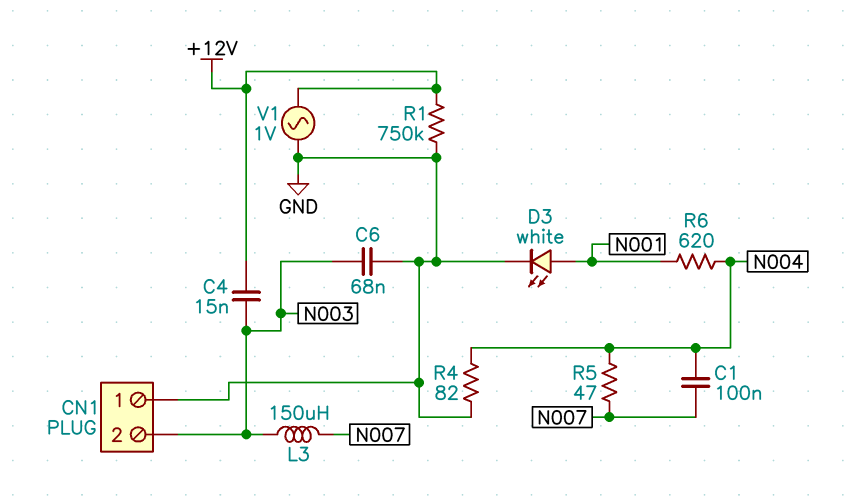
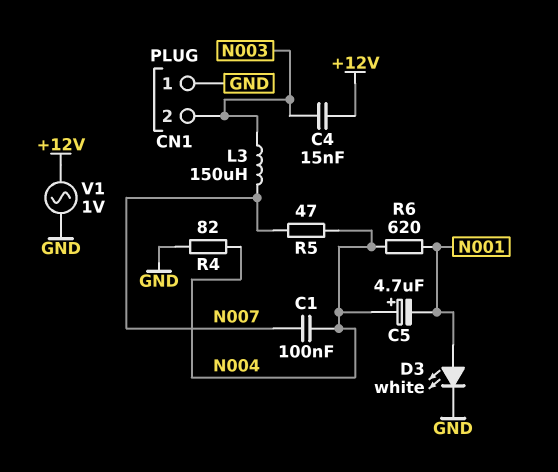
C5: none -> 4.7uF (plus N004, minus N001)
C6: 68nF (GND, N003) -> none
R1: 750k (+12V, GND) -> none

